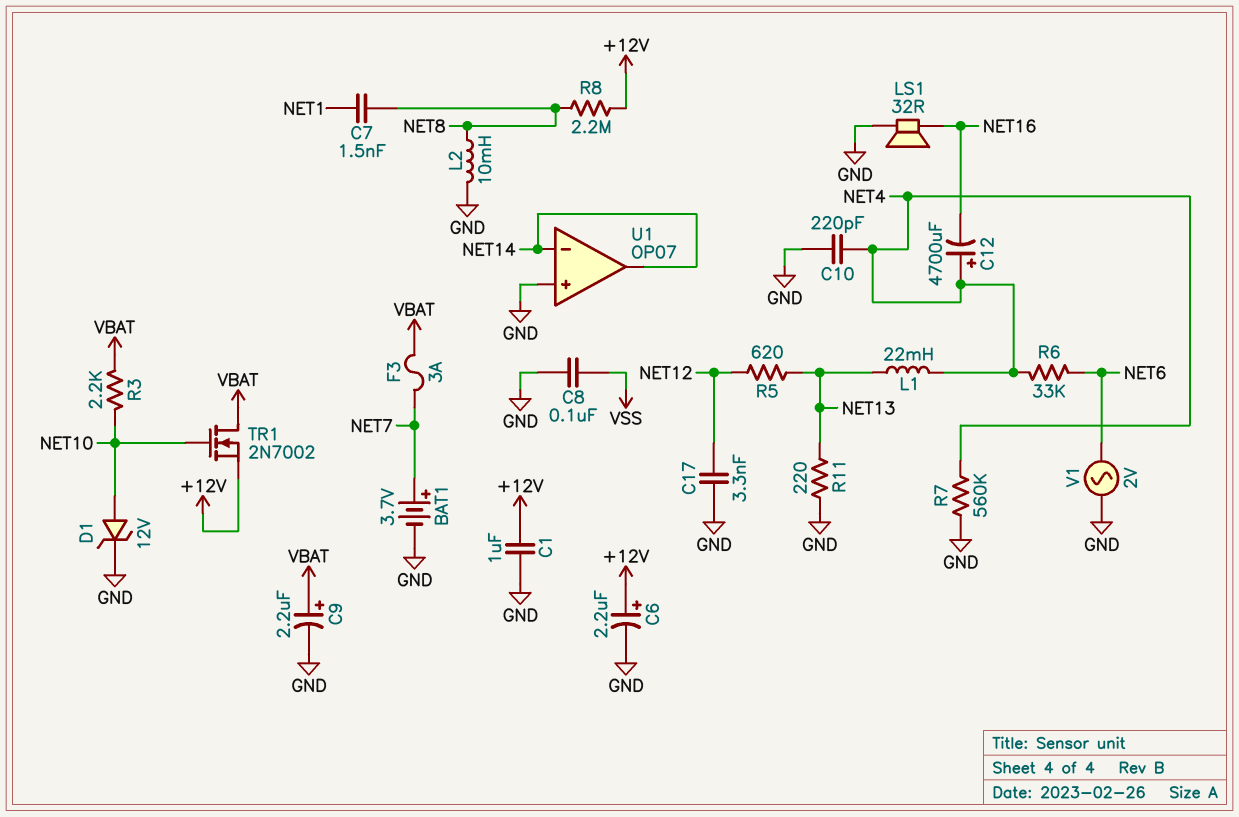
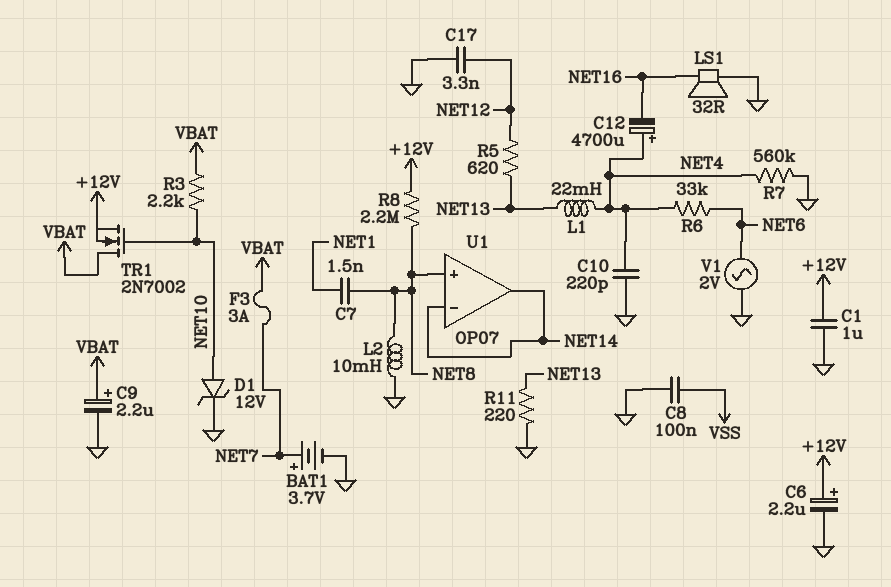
U1 pin in+: GND -> NET8

